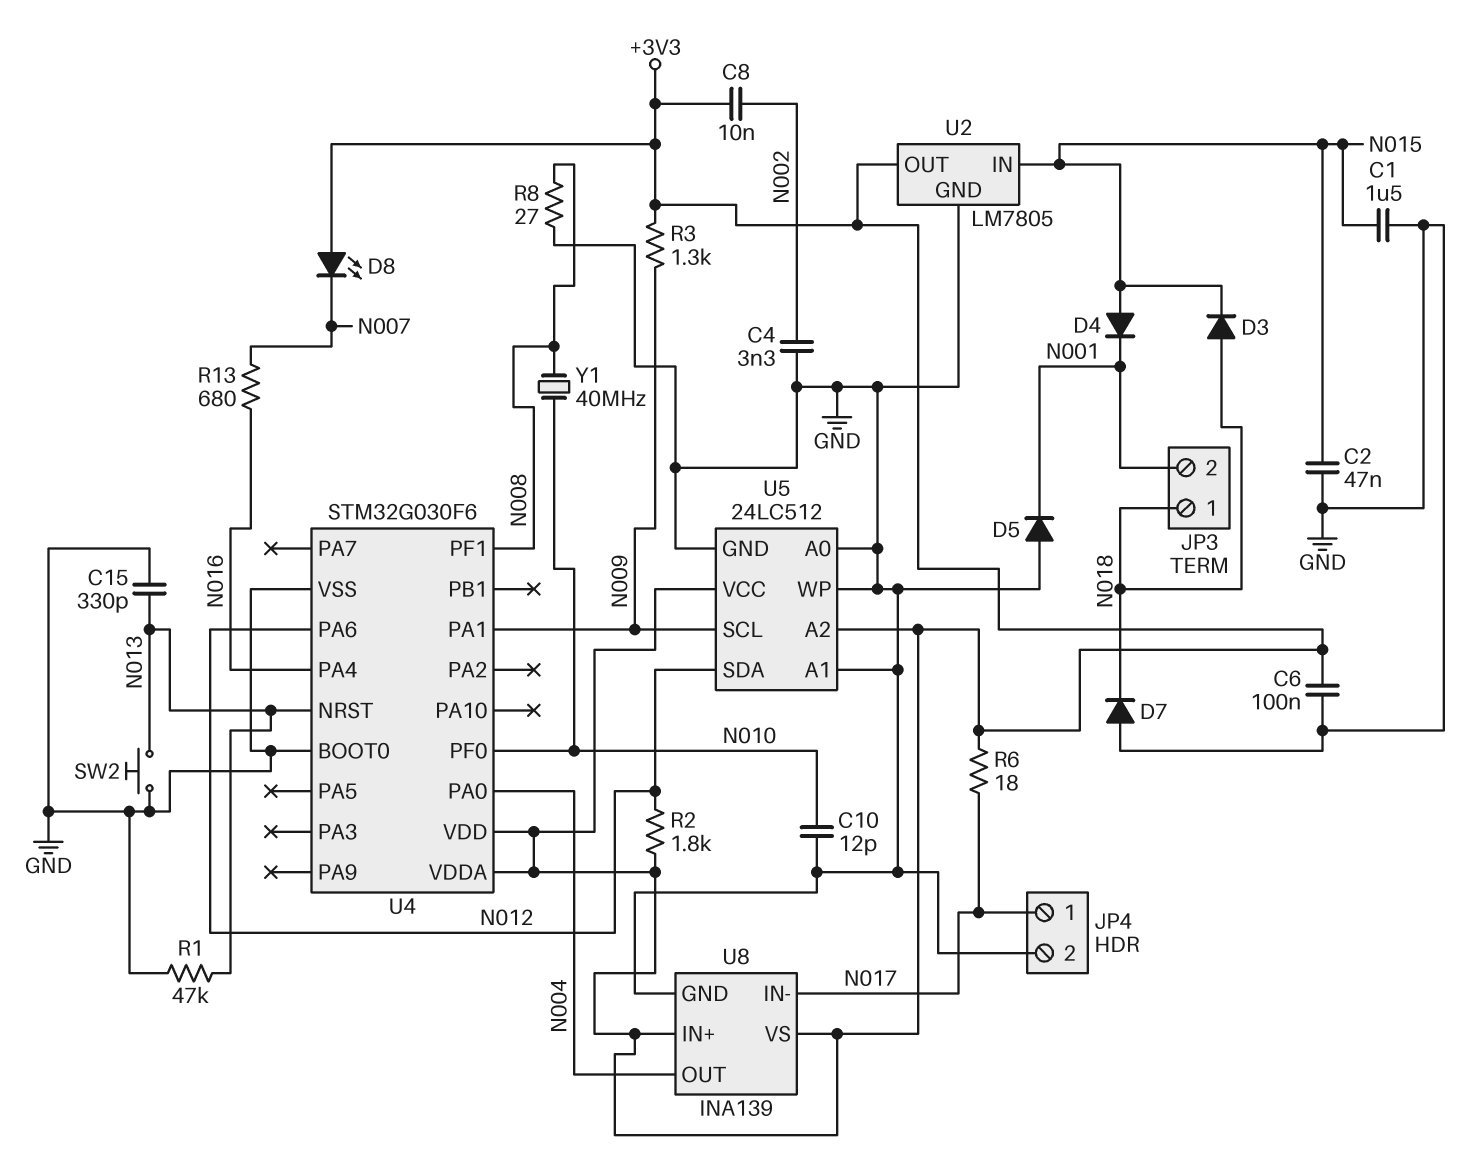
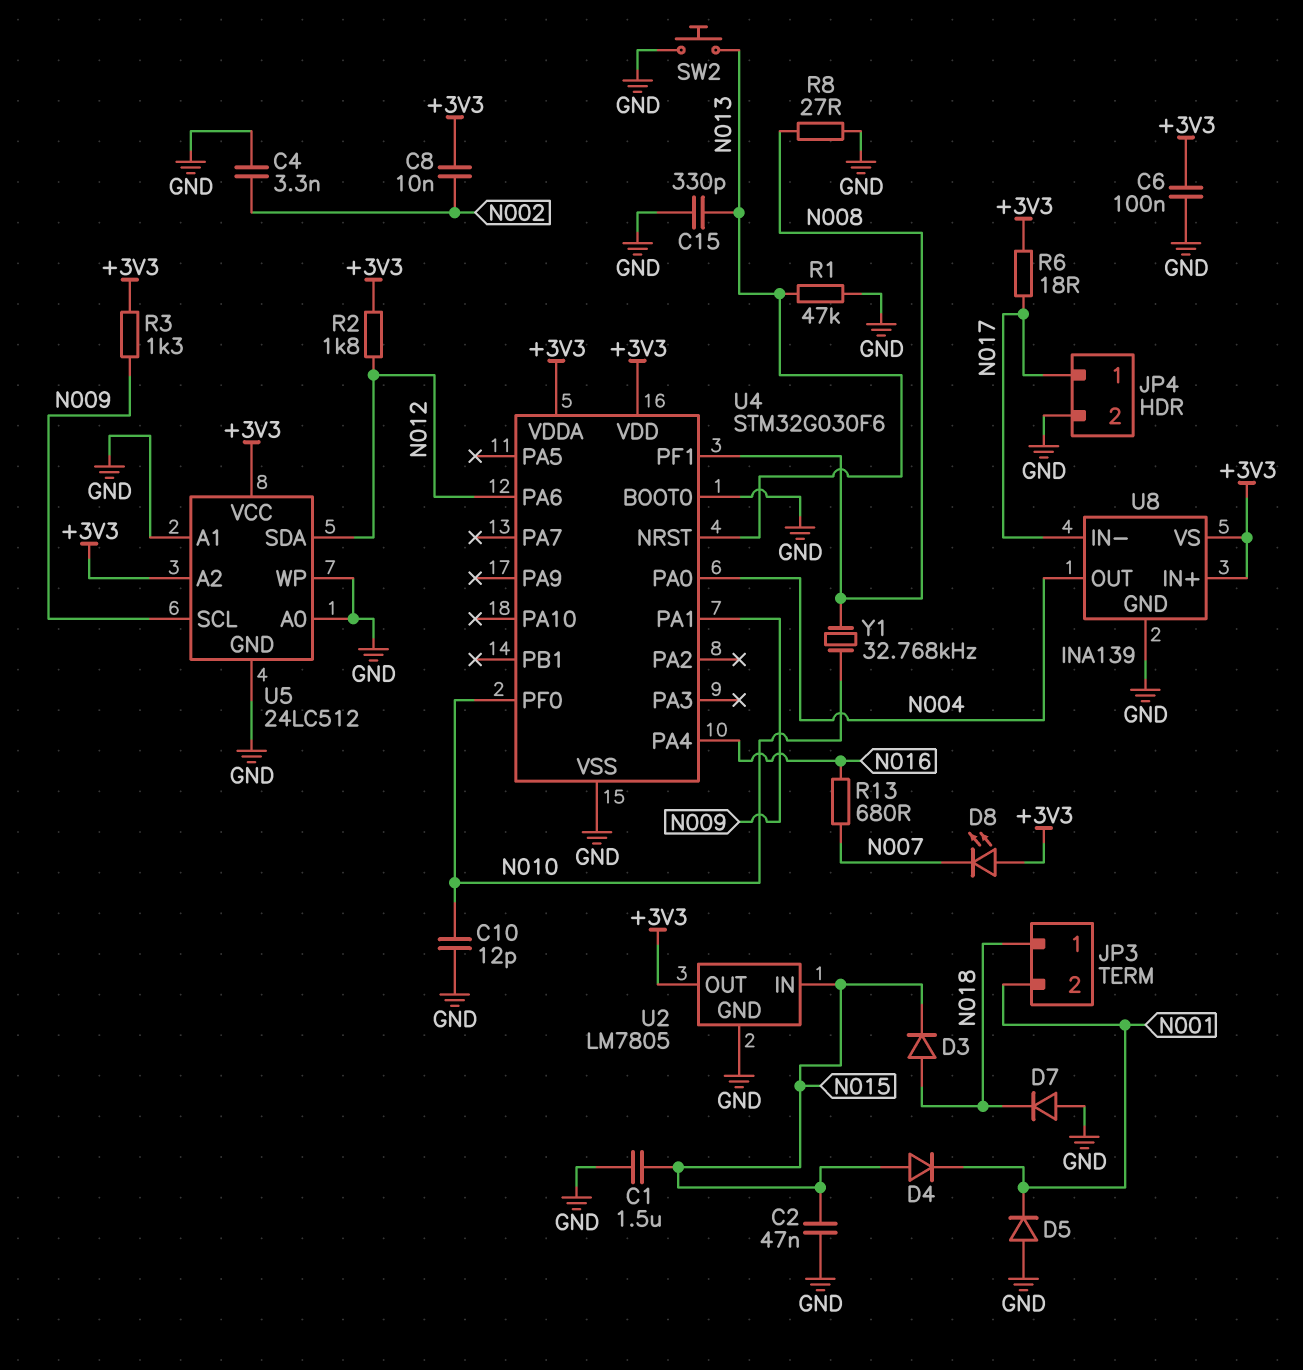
Y1: 40MHz (N008, N010) -> 32.768kHz (N008, N010)

